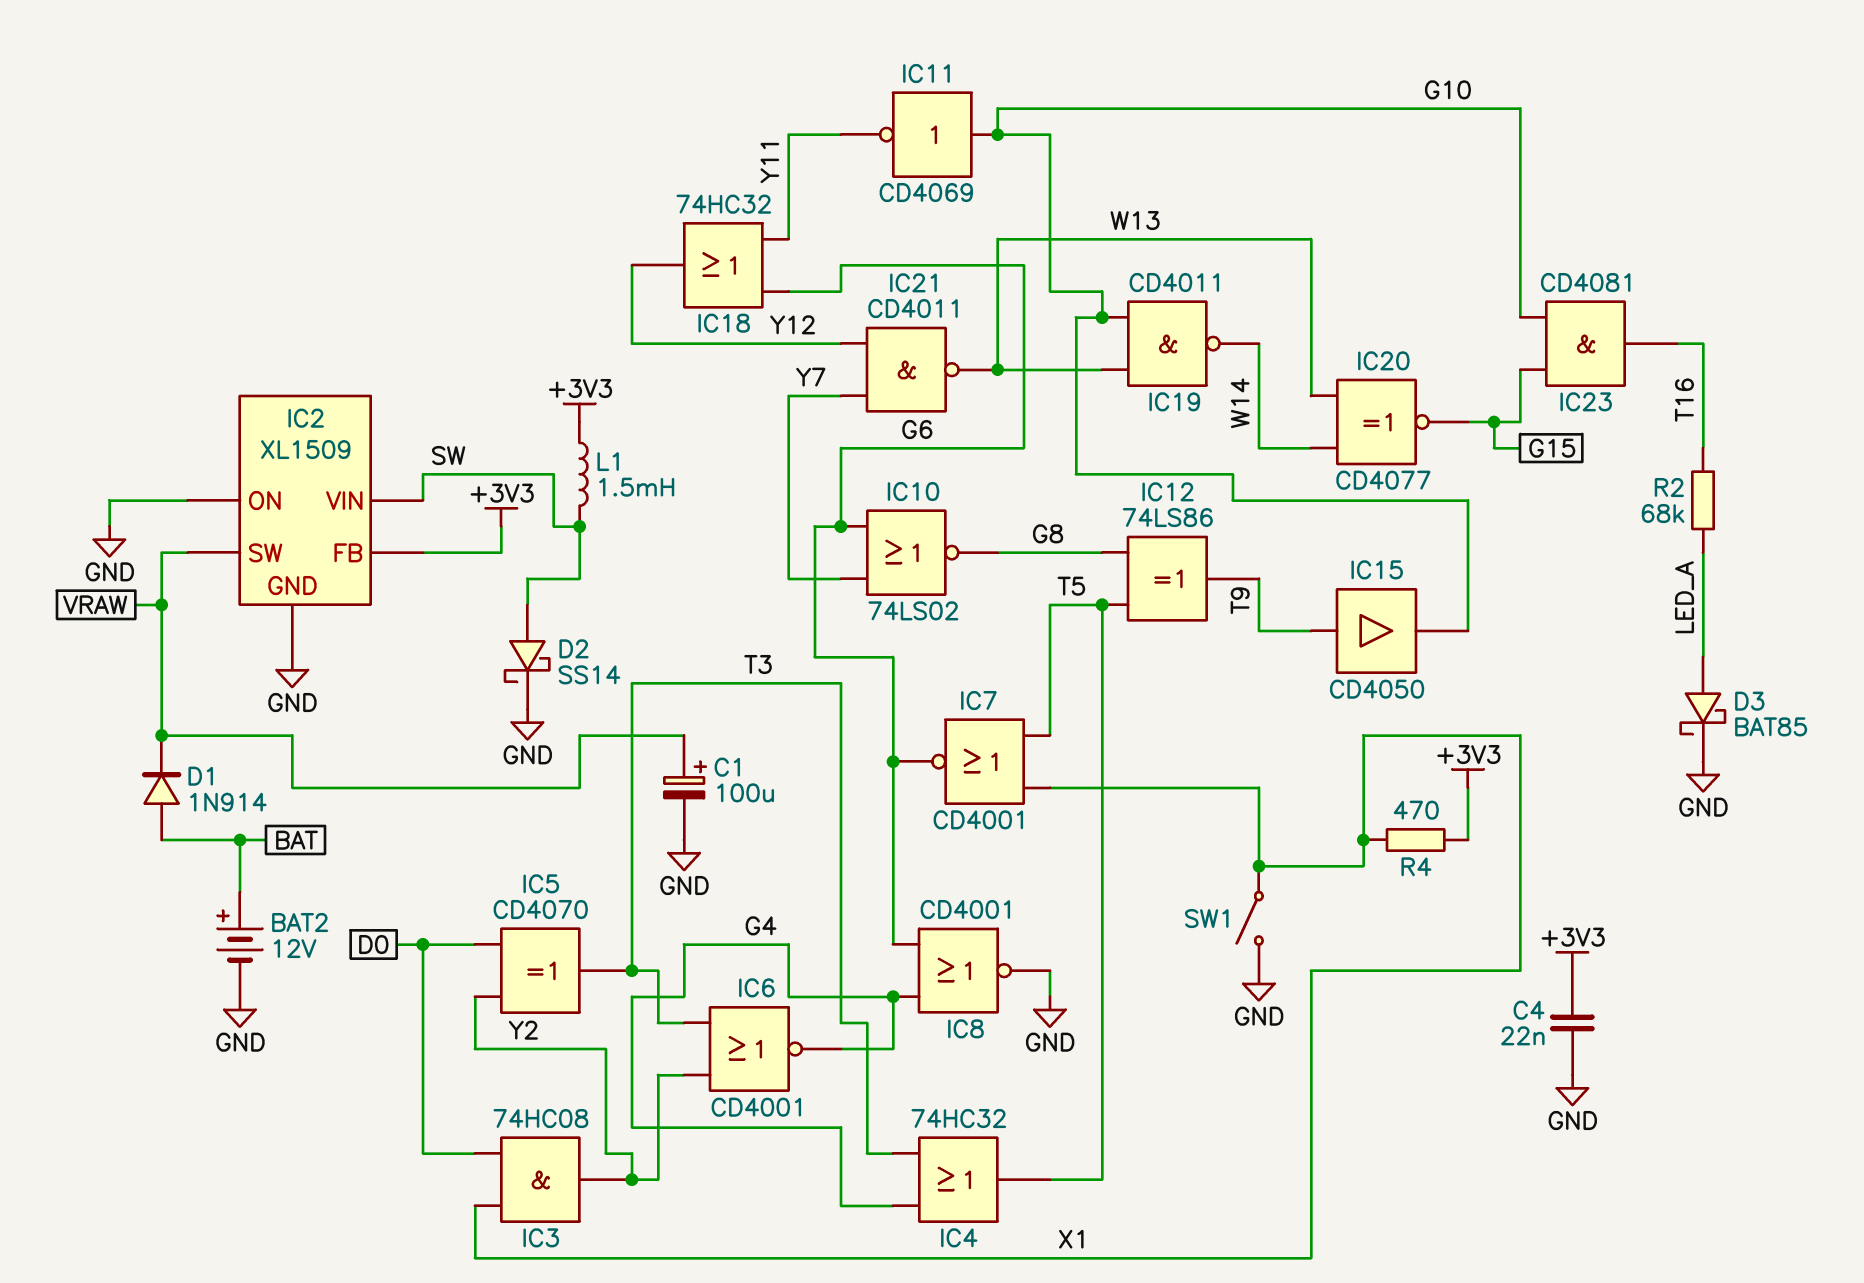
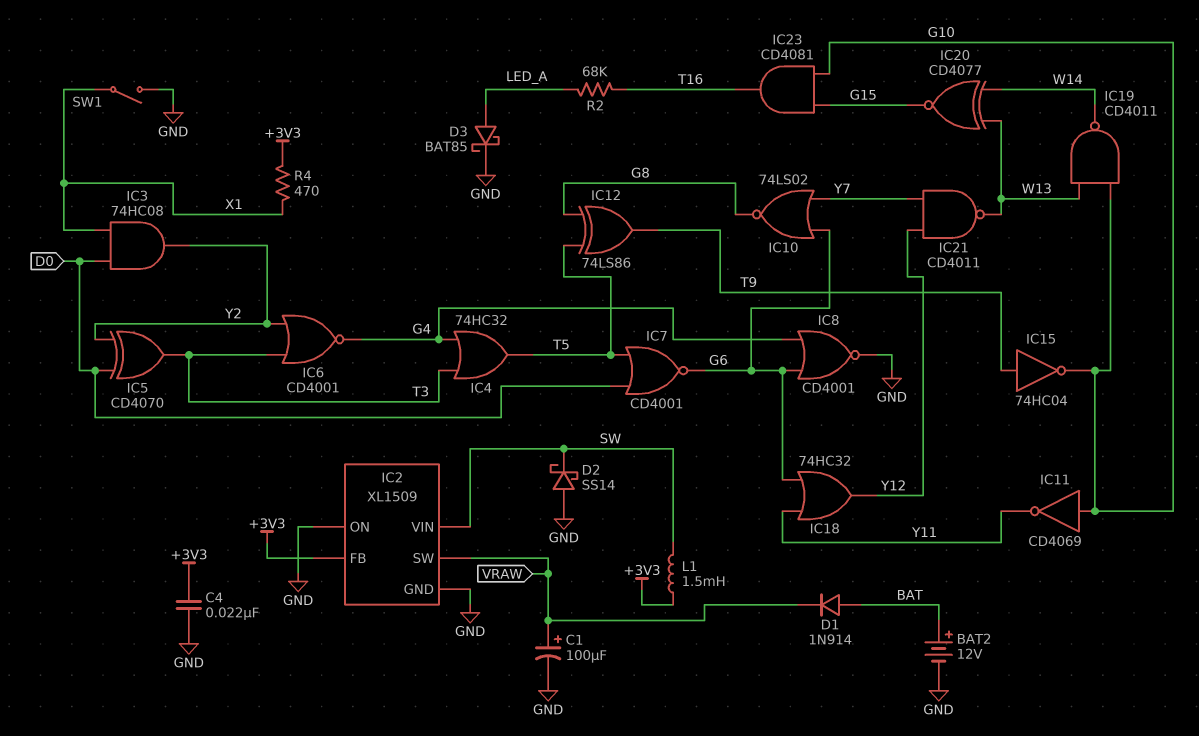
D2: schottky SS14 (A SW, K GND) -> schottky SS14 (A GND, K SW)
IC7: NOR CD4001 (in T5, in X1, out G6) -> NOR CD4001 (in D0, in T5, out G6)
IC15: buffer CD4050 (in T9, out G10) -> NOT 74HC04 (in T9, out G10)

